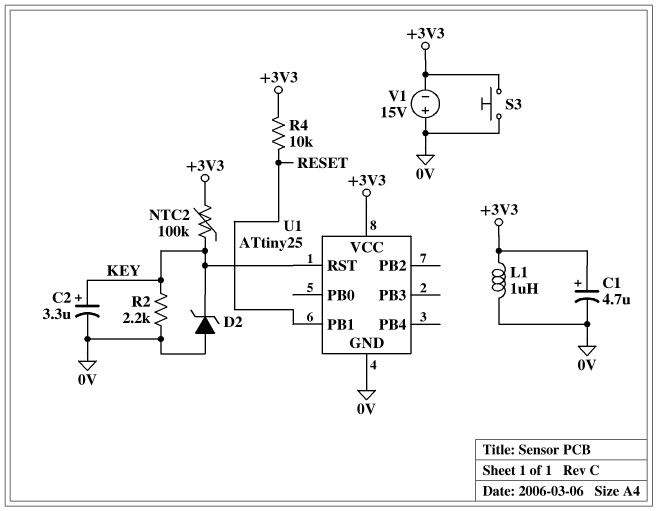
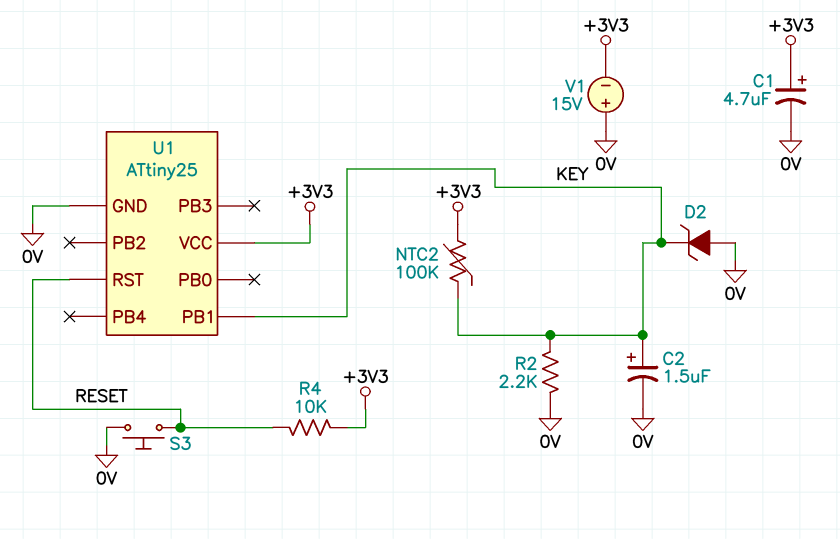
C2: 3.3uF (plus KEY, minus 0V) -> 1.5uF (plus KEY, minus 0V)
L1: 1uH (+3V3, 0V) -> none
S3: button (+3V3, 0V) -> button (0V, RESET)
U1 pin PB1: RESET -> KEY
U1 pin RST: KEY -> RESET

